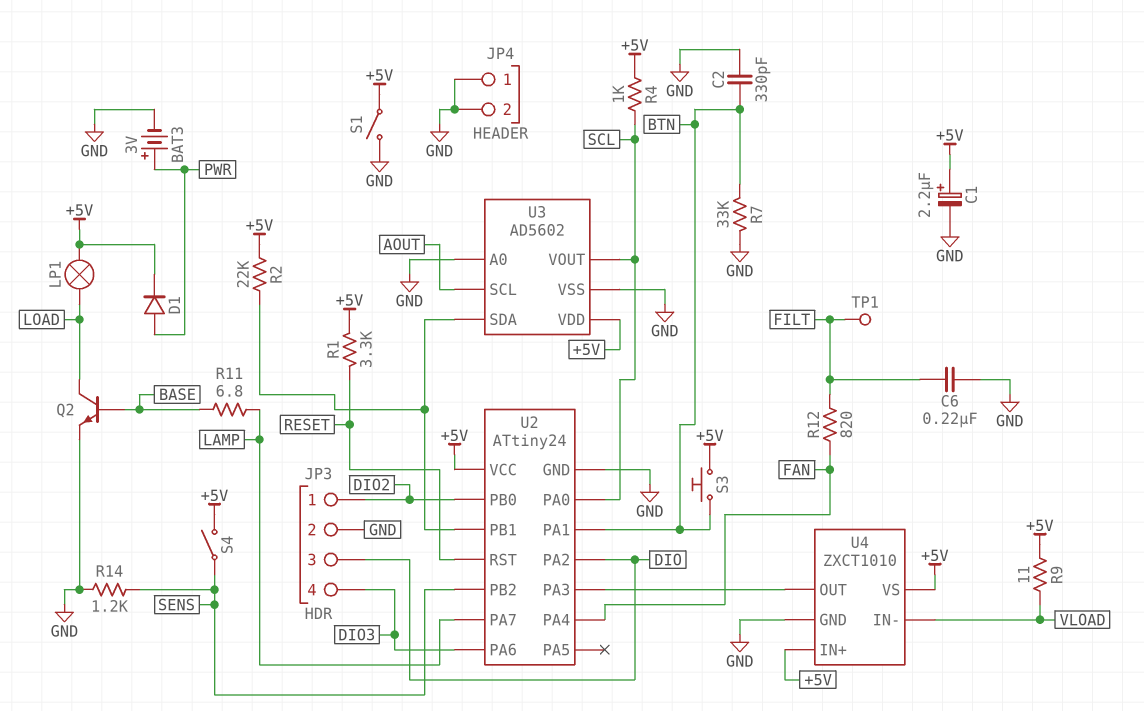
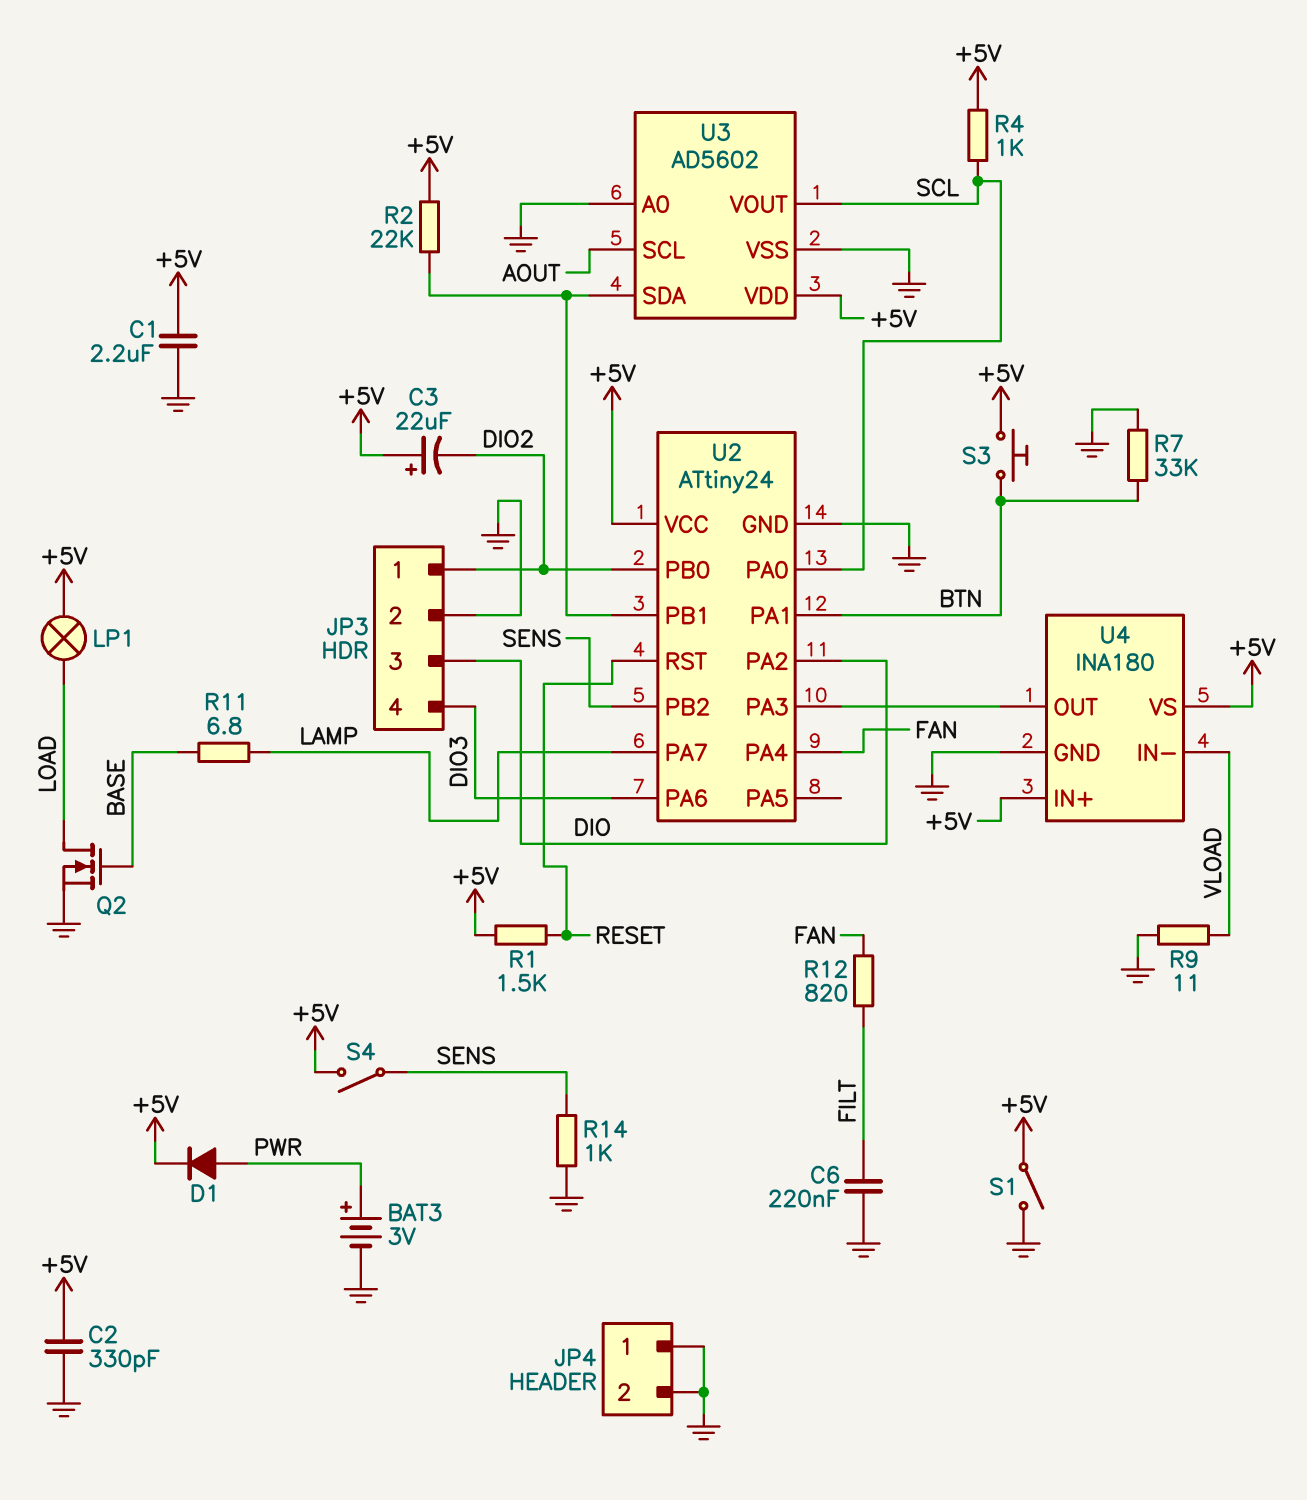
C1: 2.2uF (plus +5V, minus GND) -> 2.2uF (+5V, GND)
C2: 330pF (BTN, GND) -> 330pF (+5V, GND)
C3: none -> 22uF (plus +5V, minus DIO2)
Q2: NPN (B BASE, C LOAD, E GND) -> NMOS (G BASE, D LOAD, S GND)
R1: 3.3k (+5V, RESET) -> 1.5k (+5V, RESET)
R9: 11 (+5V, VLOAD) -> 11 (GND, VLOAD)
R14: 1.2k (GND, SENS) -> 1k (GND, SENS)
TP1: test point (FILT) -> none
U4: ZXCT1010 -> INA180

